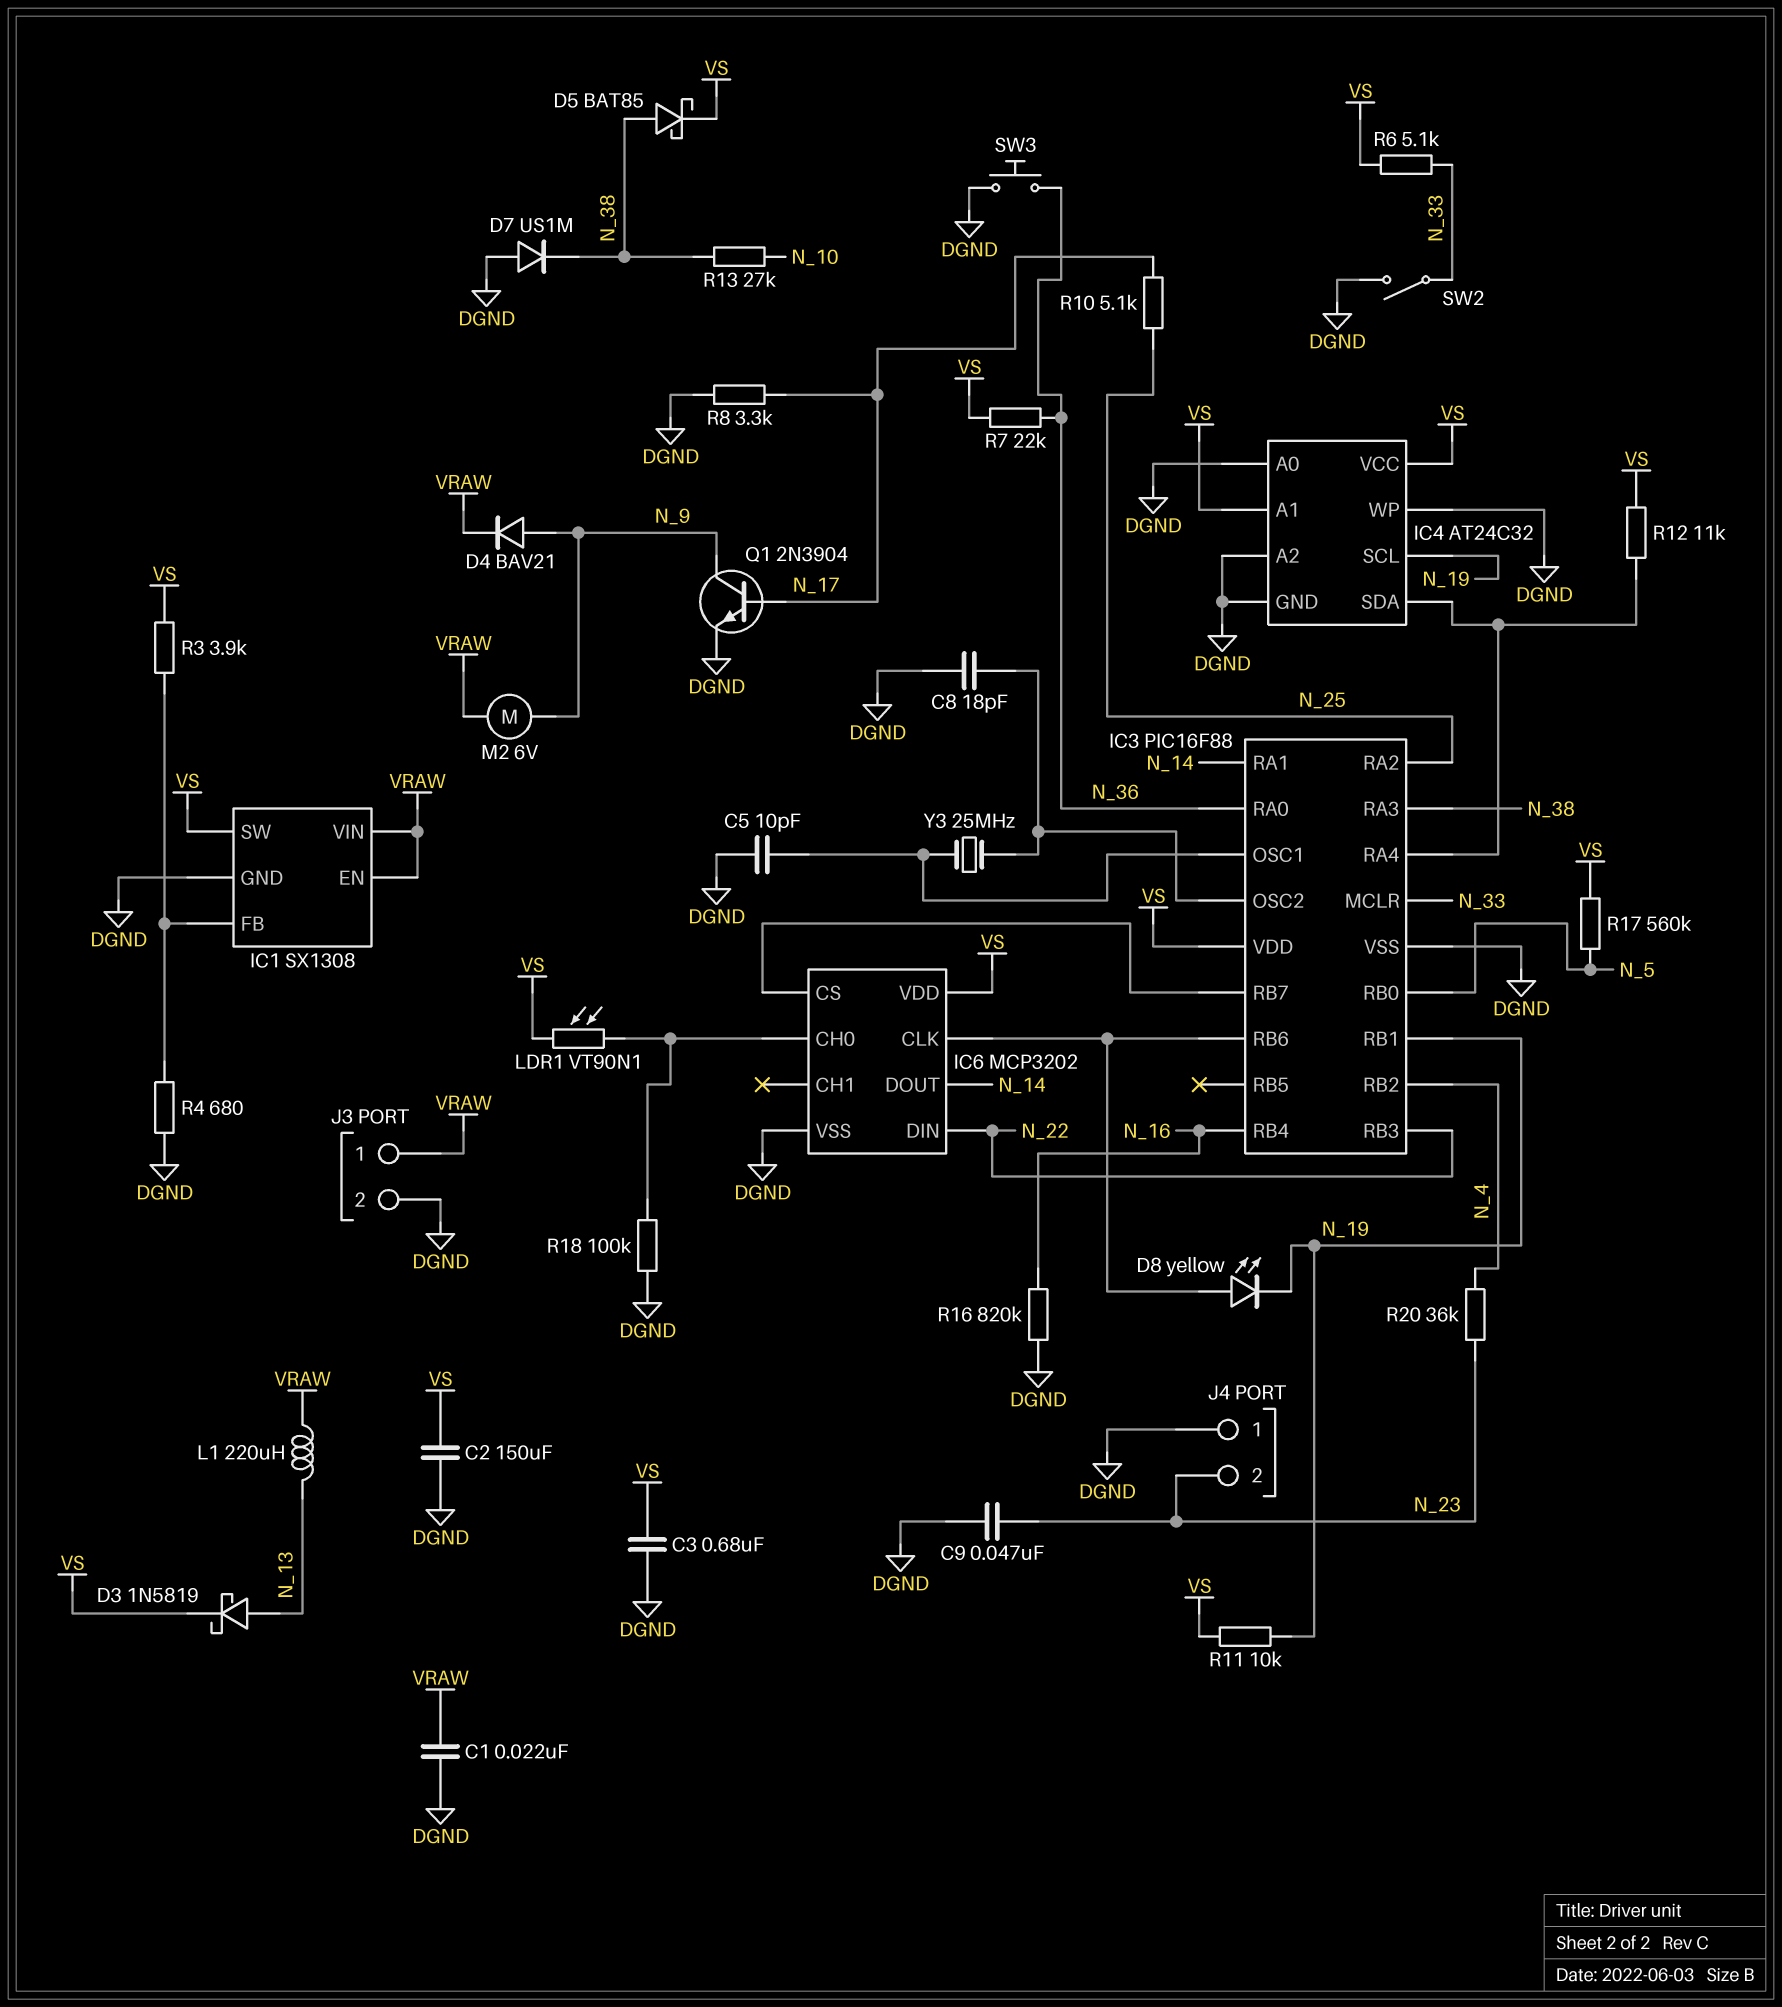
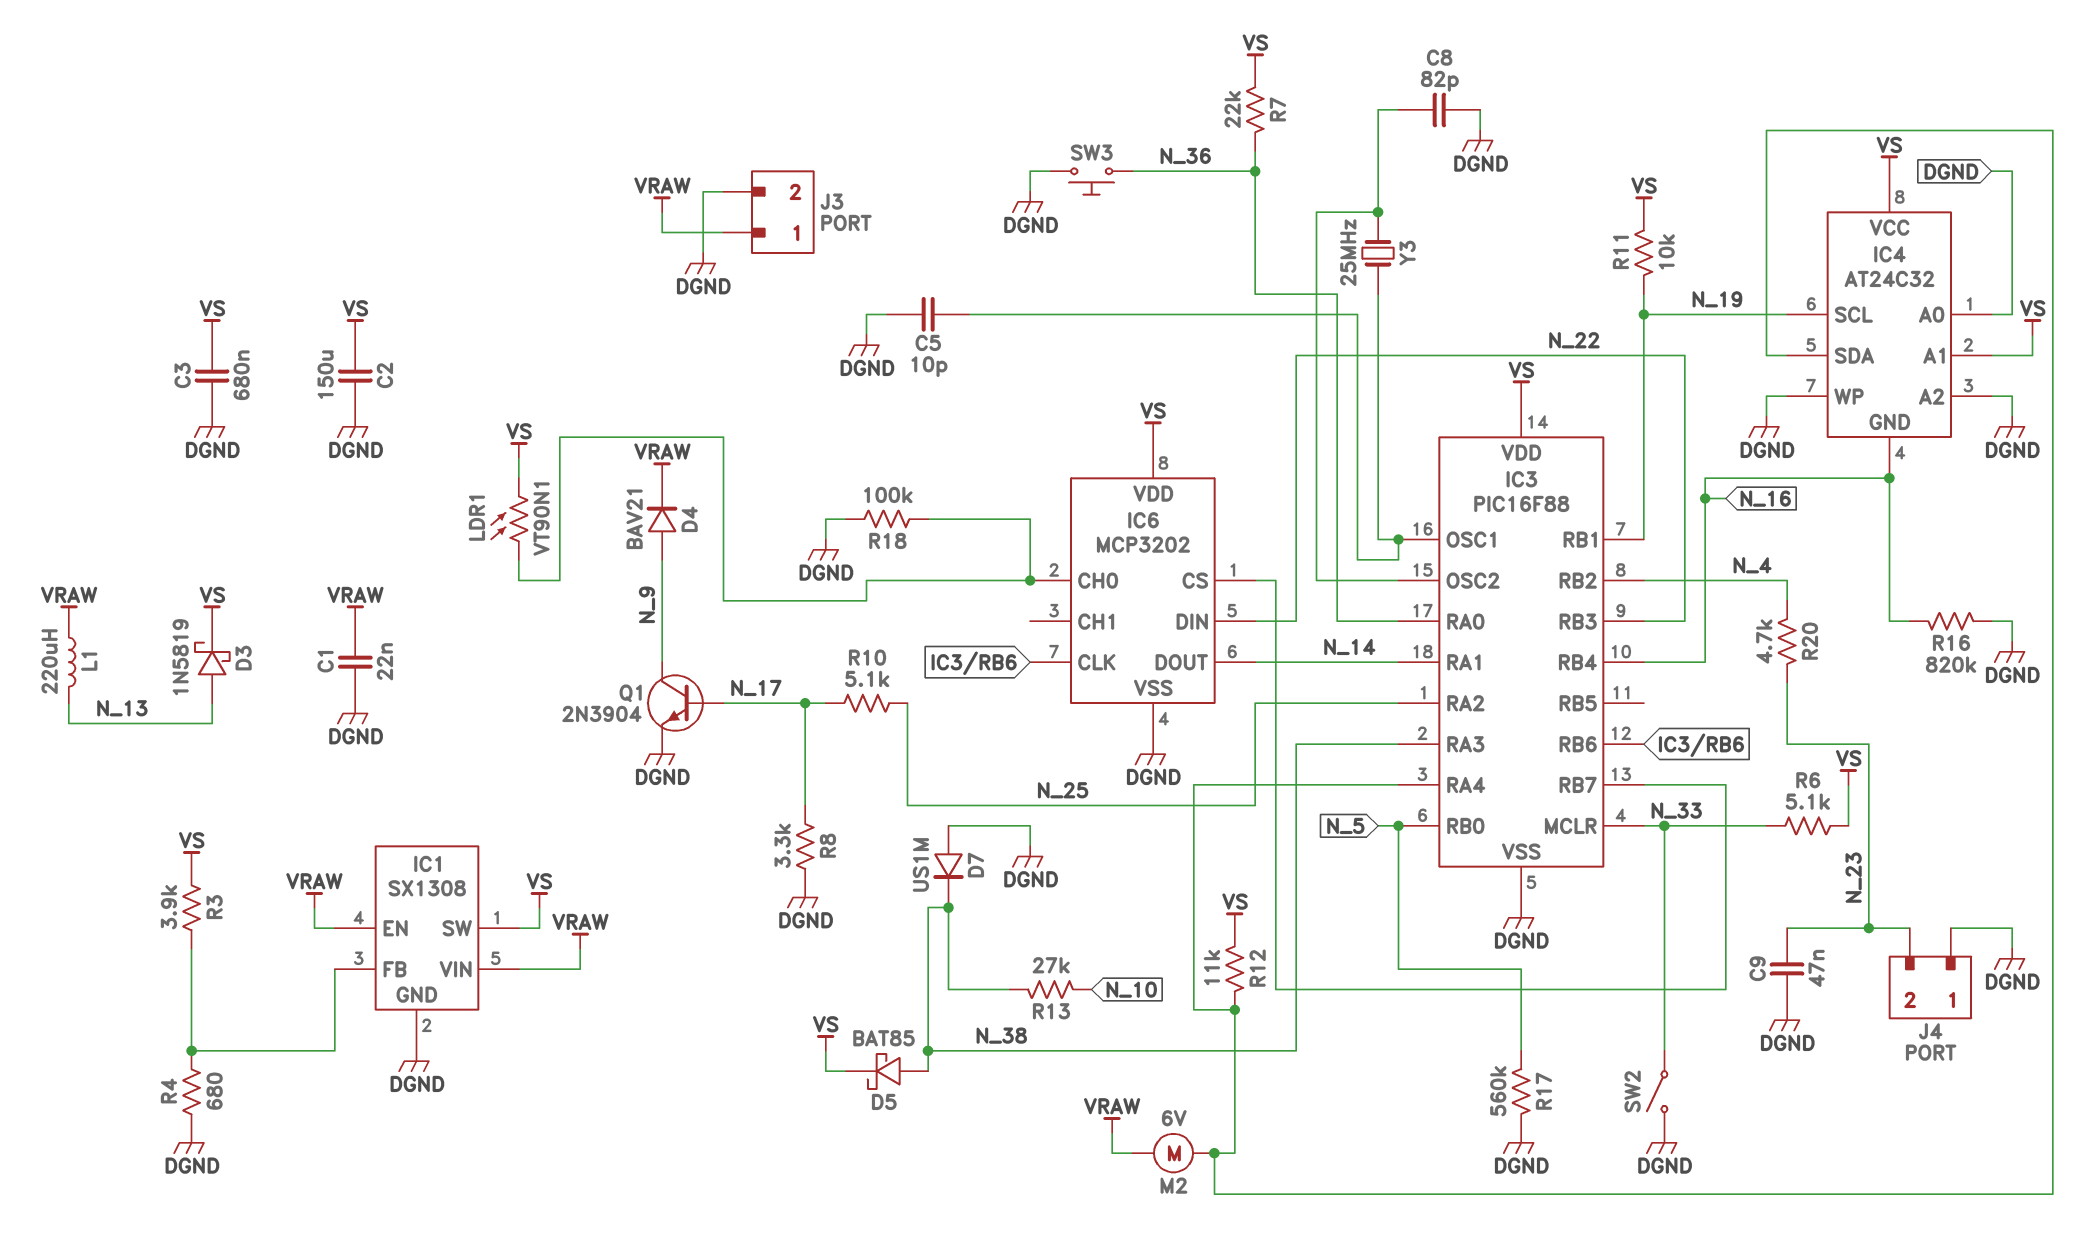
C8: 18pF (DGND, IC3/OSC2) -> 82pF (DGND, IC3/OSC2)
D8: LED yellow (A IC3/RB6, K N_19) -> none
IC4 pin GND: DGND -> N_16
M2: motor 6V (N_9, VRAW) -> motor 6V (IC3/RA4, VRAW)
R17: 560k (N_5, VS) -> 560k (DGND, N_5)
R20: 36k (N_4, N_23) -> 4.7k (N_4, N_23)

